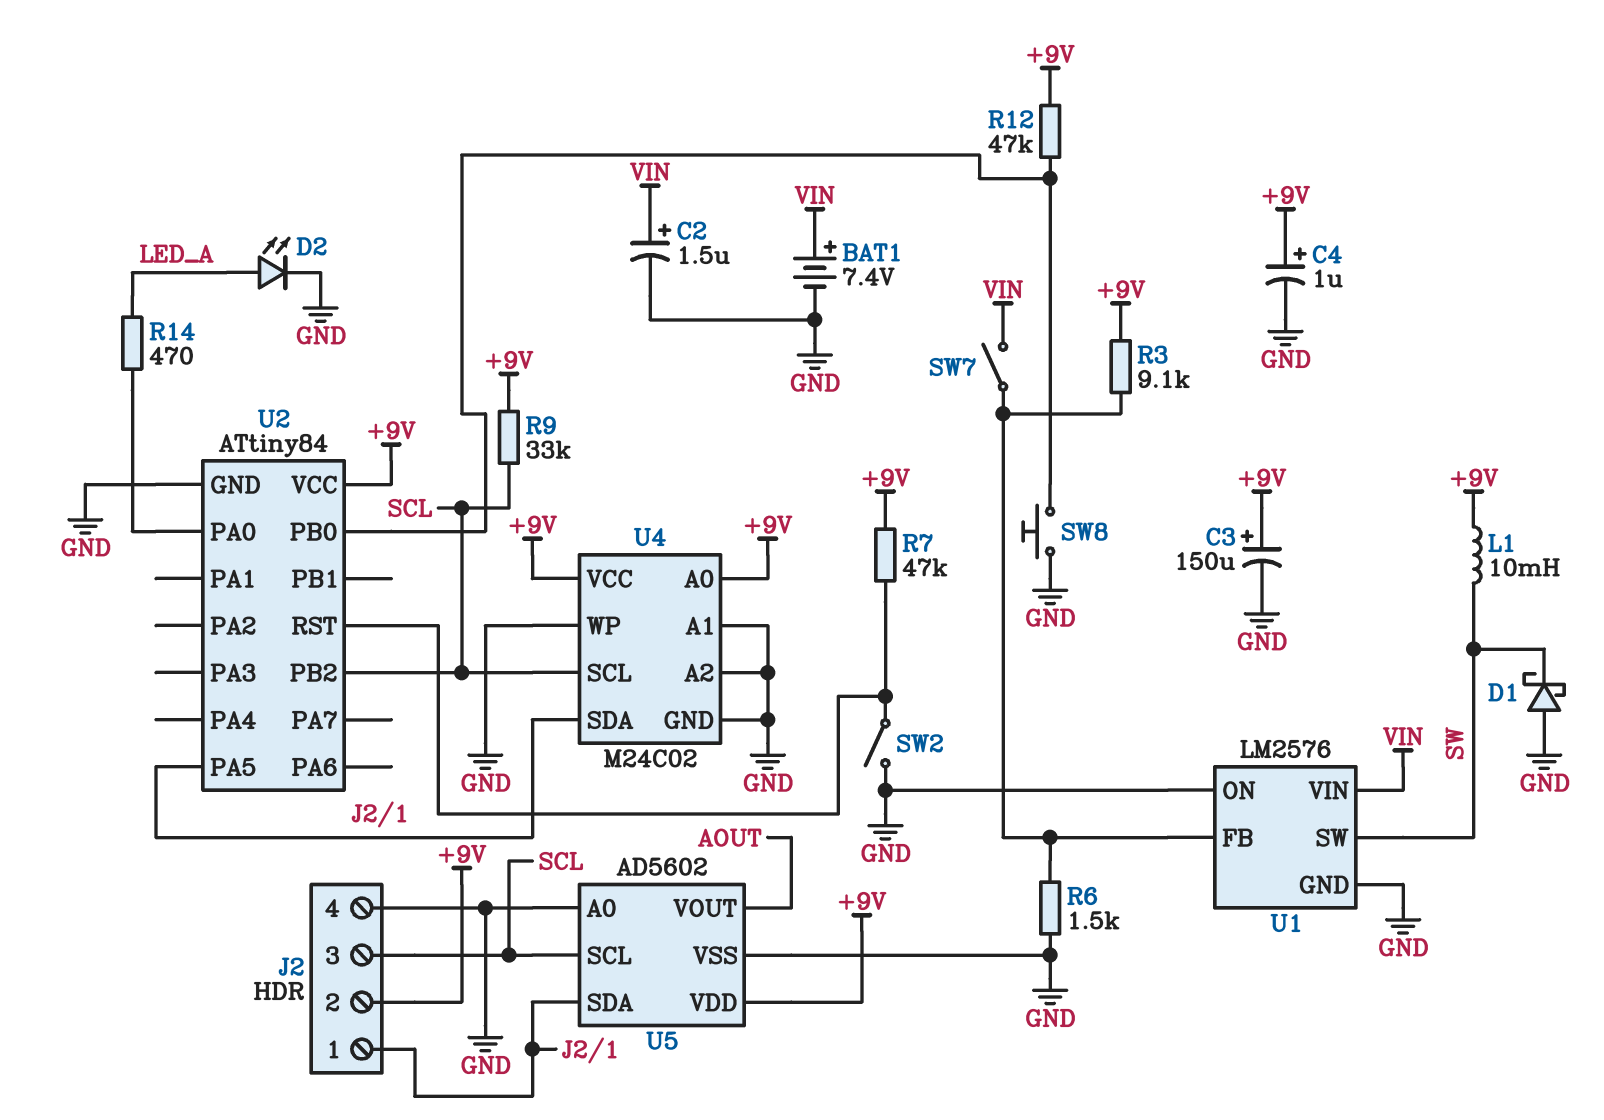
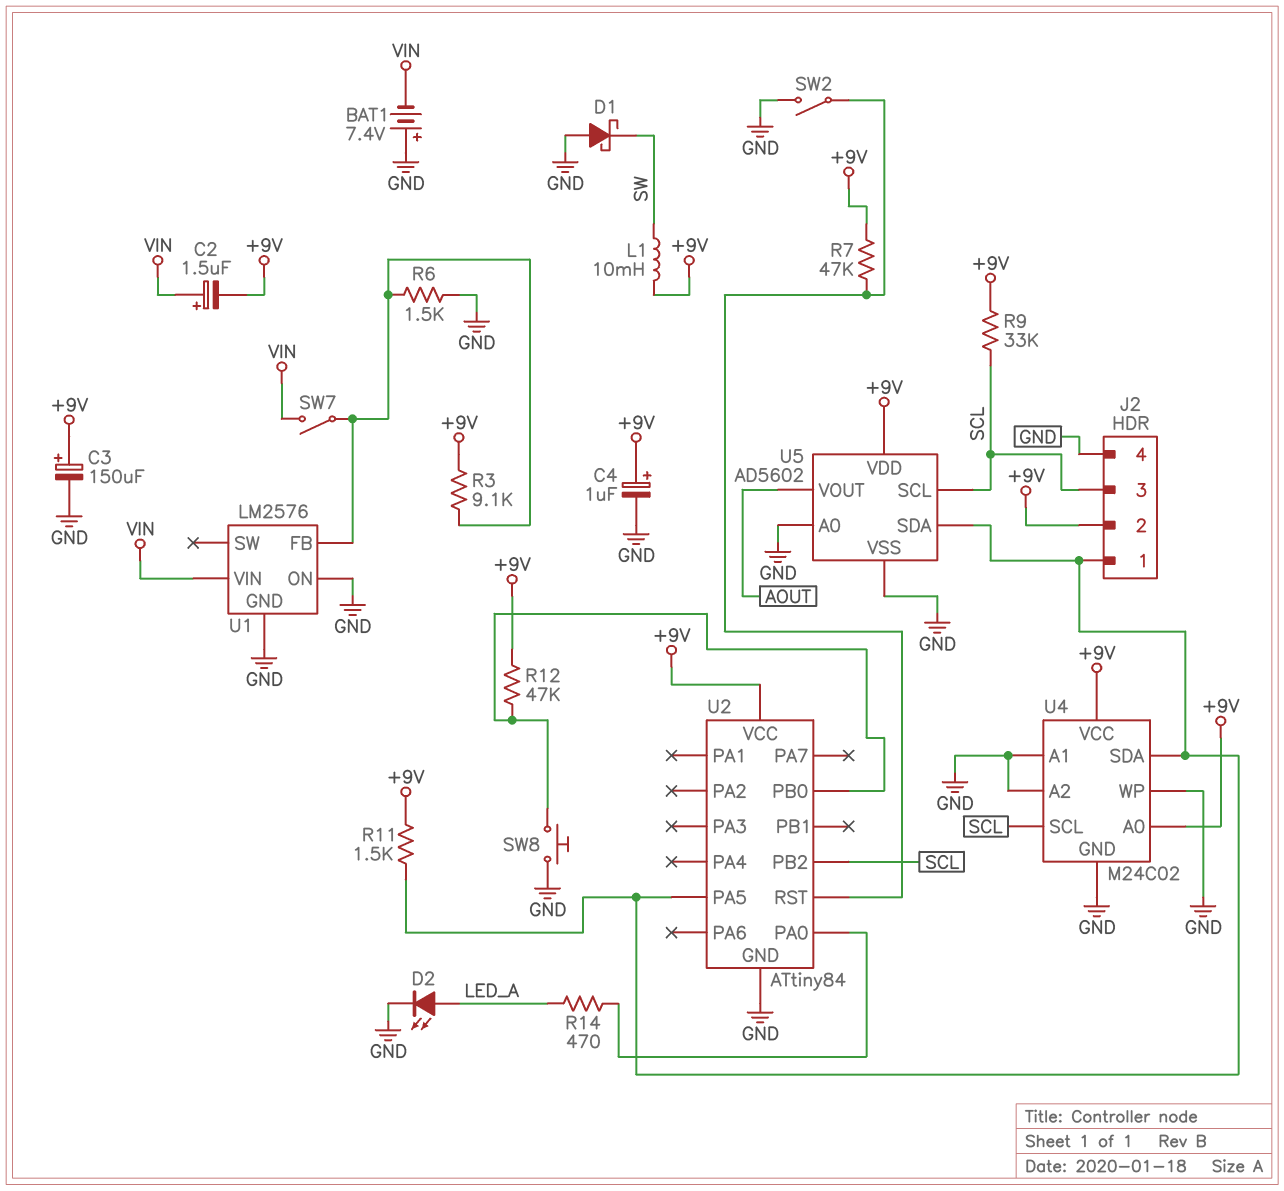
BAT1: 7.4V (plus VIN, minus GND) -> 7.4V (plus GND, minus VIN)
C2: 1.5uF (plus VIN, minus GND) -> 1.5uF (plus VIN, minus +9V)
R11: none -> 1.5k (+9V, J2/1)
U1 pin SW: SW -> none

